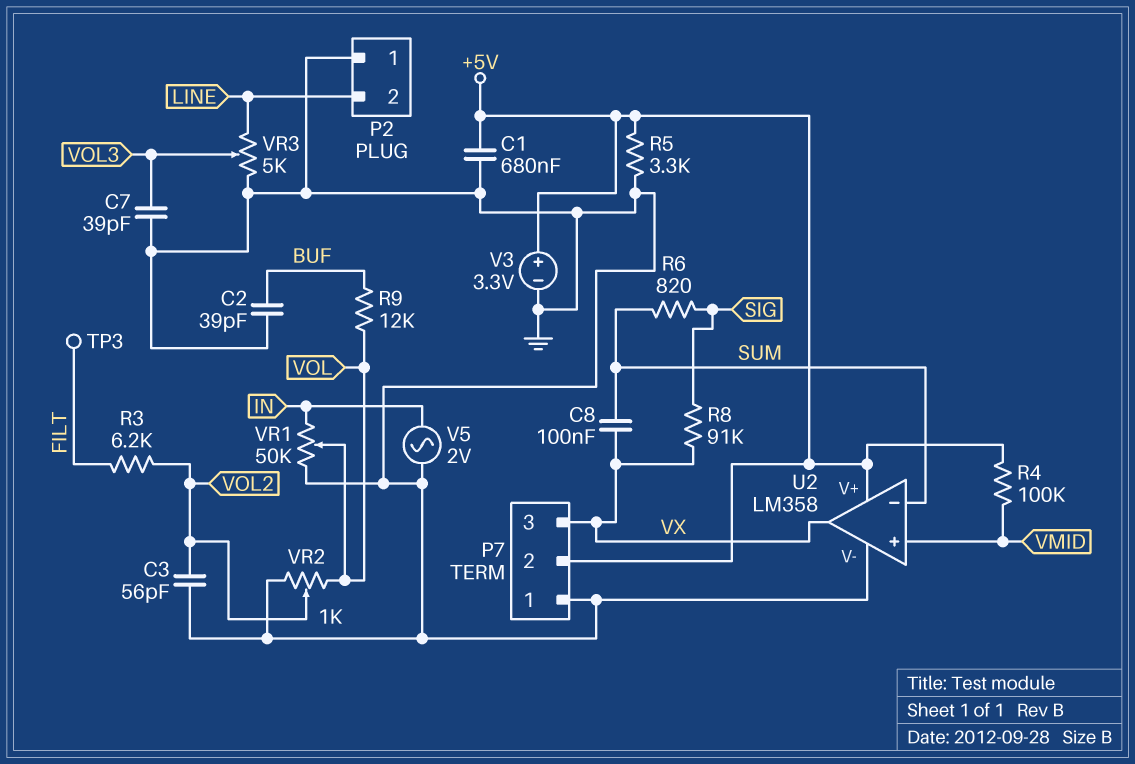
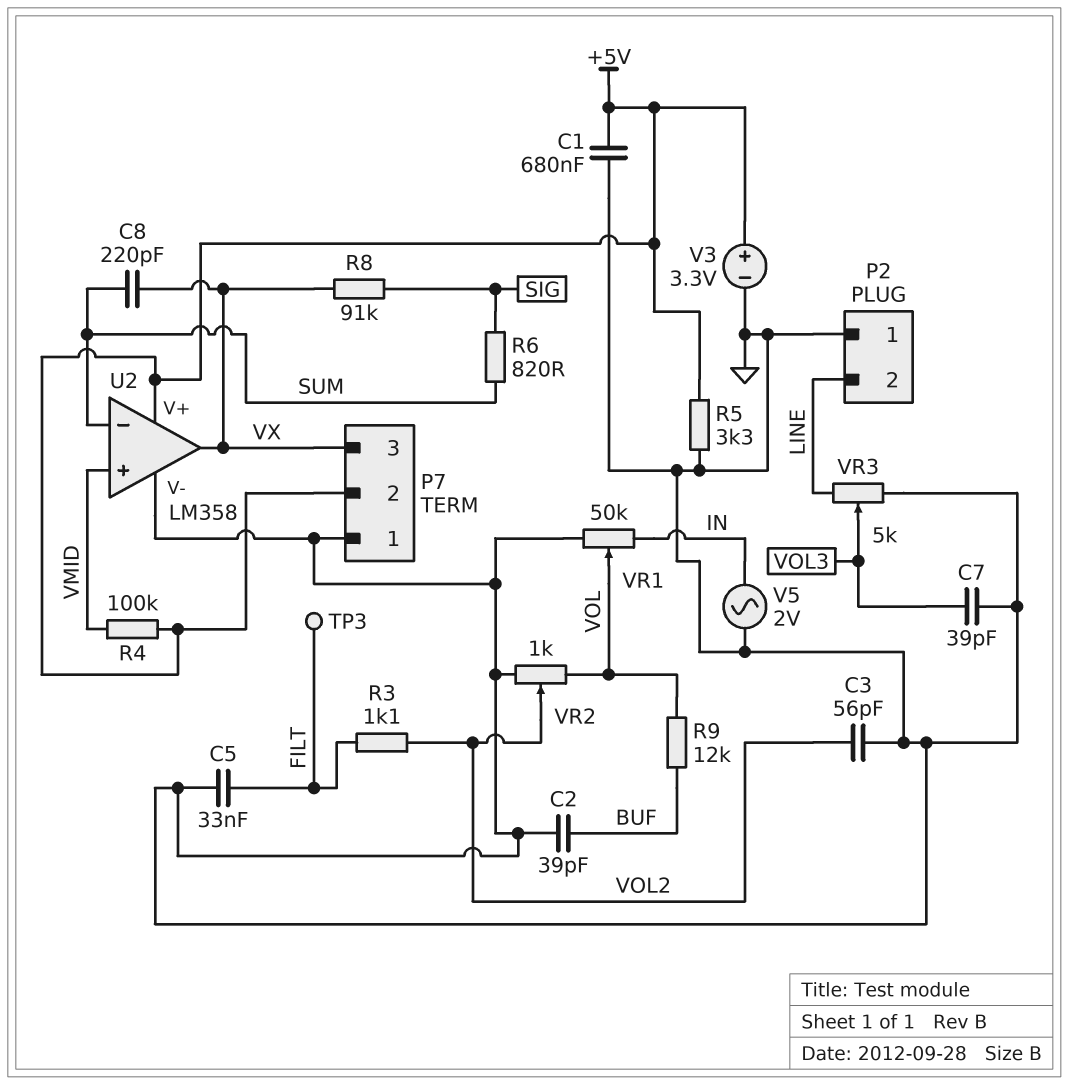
C5: none -> 33nF (FILT, GND)
C8: 100nF (SUM, VX) -> 220pF (SUM, VX)
R3: 6.2k (FILT, VOL2) -> 1.1k (FILT, VOL2)

